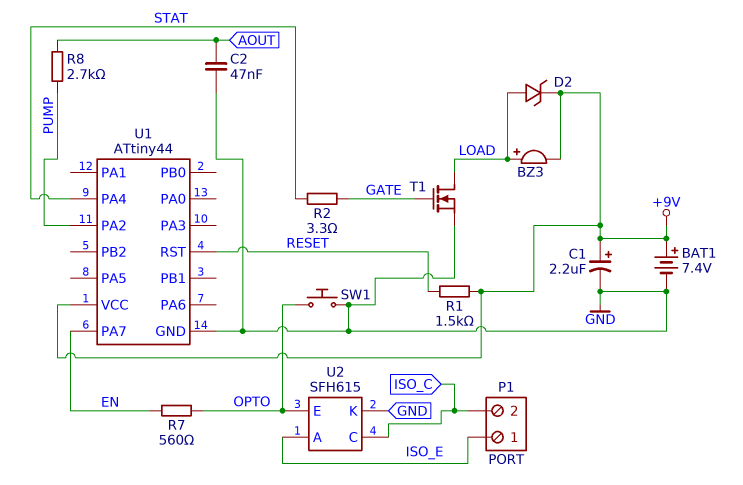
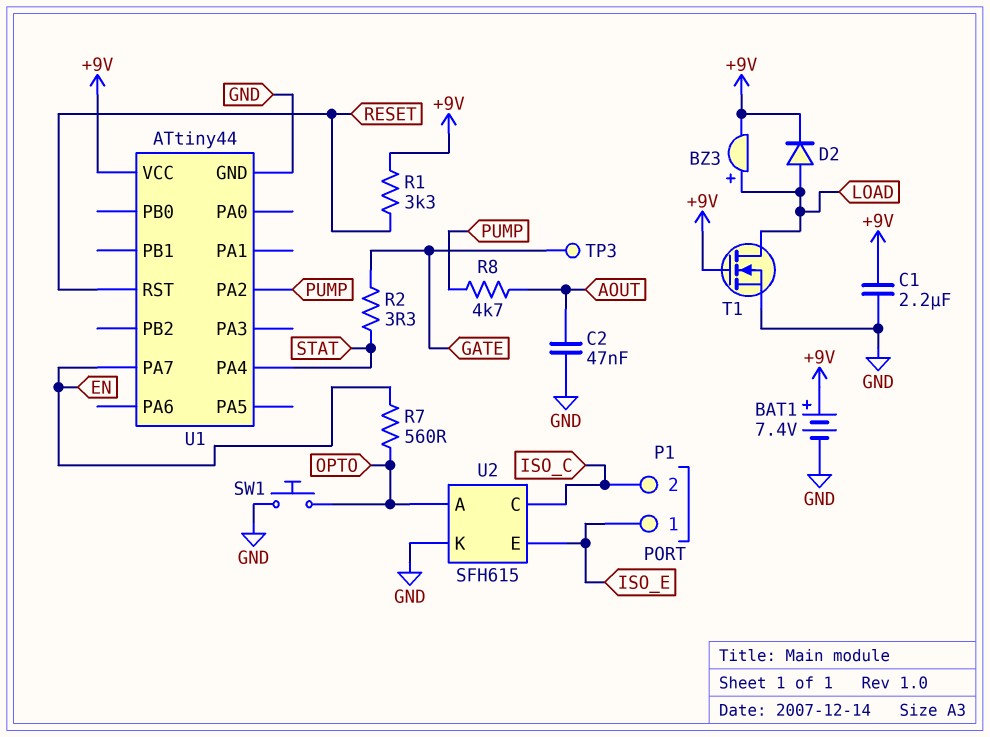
C1: 2.2uF (plus +9V, minus GND) -> 2.2uF (+9V, GND)
D2: zener (A LOAD, K +9V) -> diode (A LOAD, K +9V)
R1: 1.5k (+9V, RESET) -> 3.3k (+9V, RESET)
R8: 2.7k (AOUT, PUMP) -> 4.7k (AOUT, PUMP)
T1: NMOS (G GATE, D LOAD, S GND) -> NMOS (G +9V, D LOAD, S GND)
TP3: none -> test point (GATE)
U2 pin A: ISO_E -> OPTO
U2 pin E: OPTO -> ISO_E

